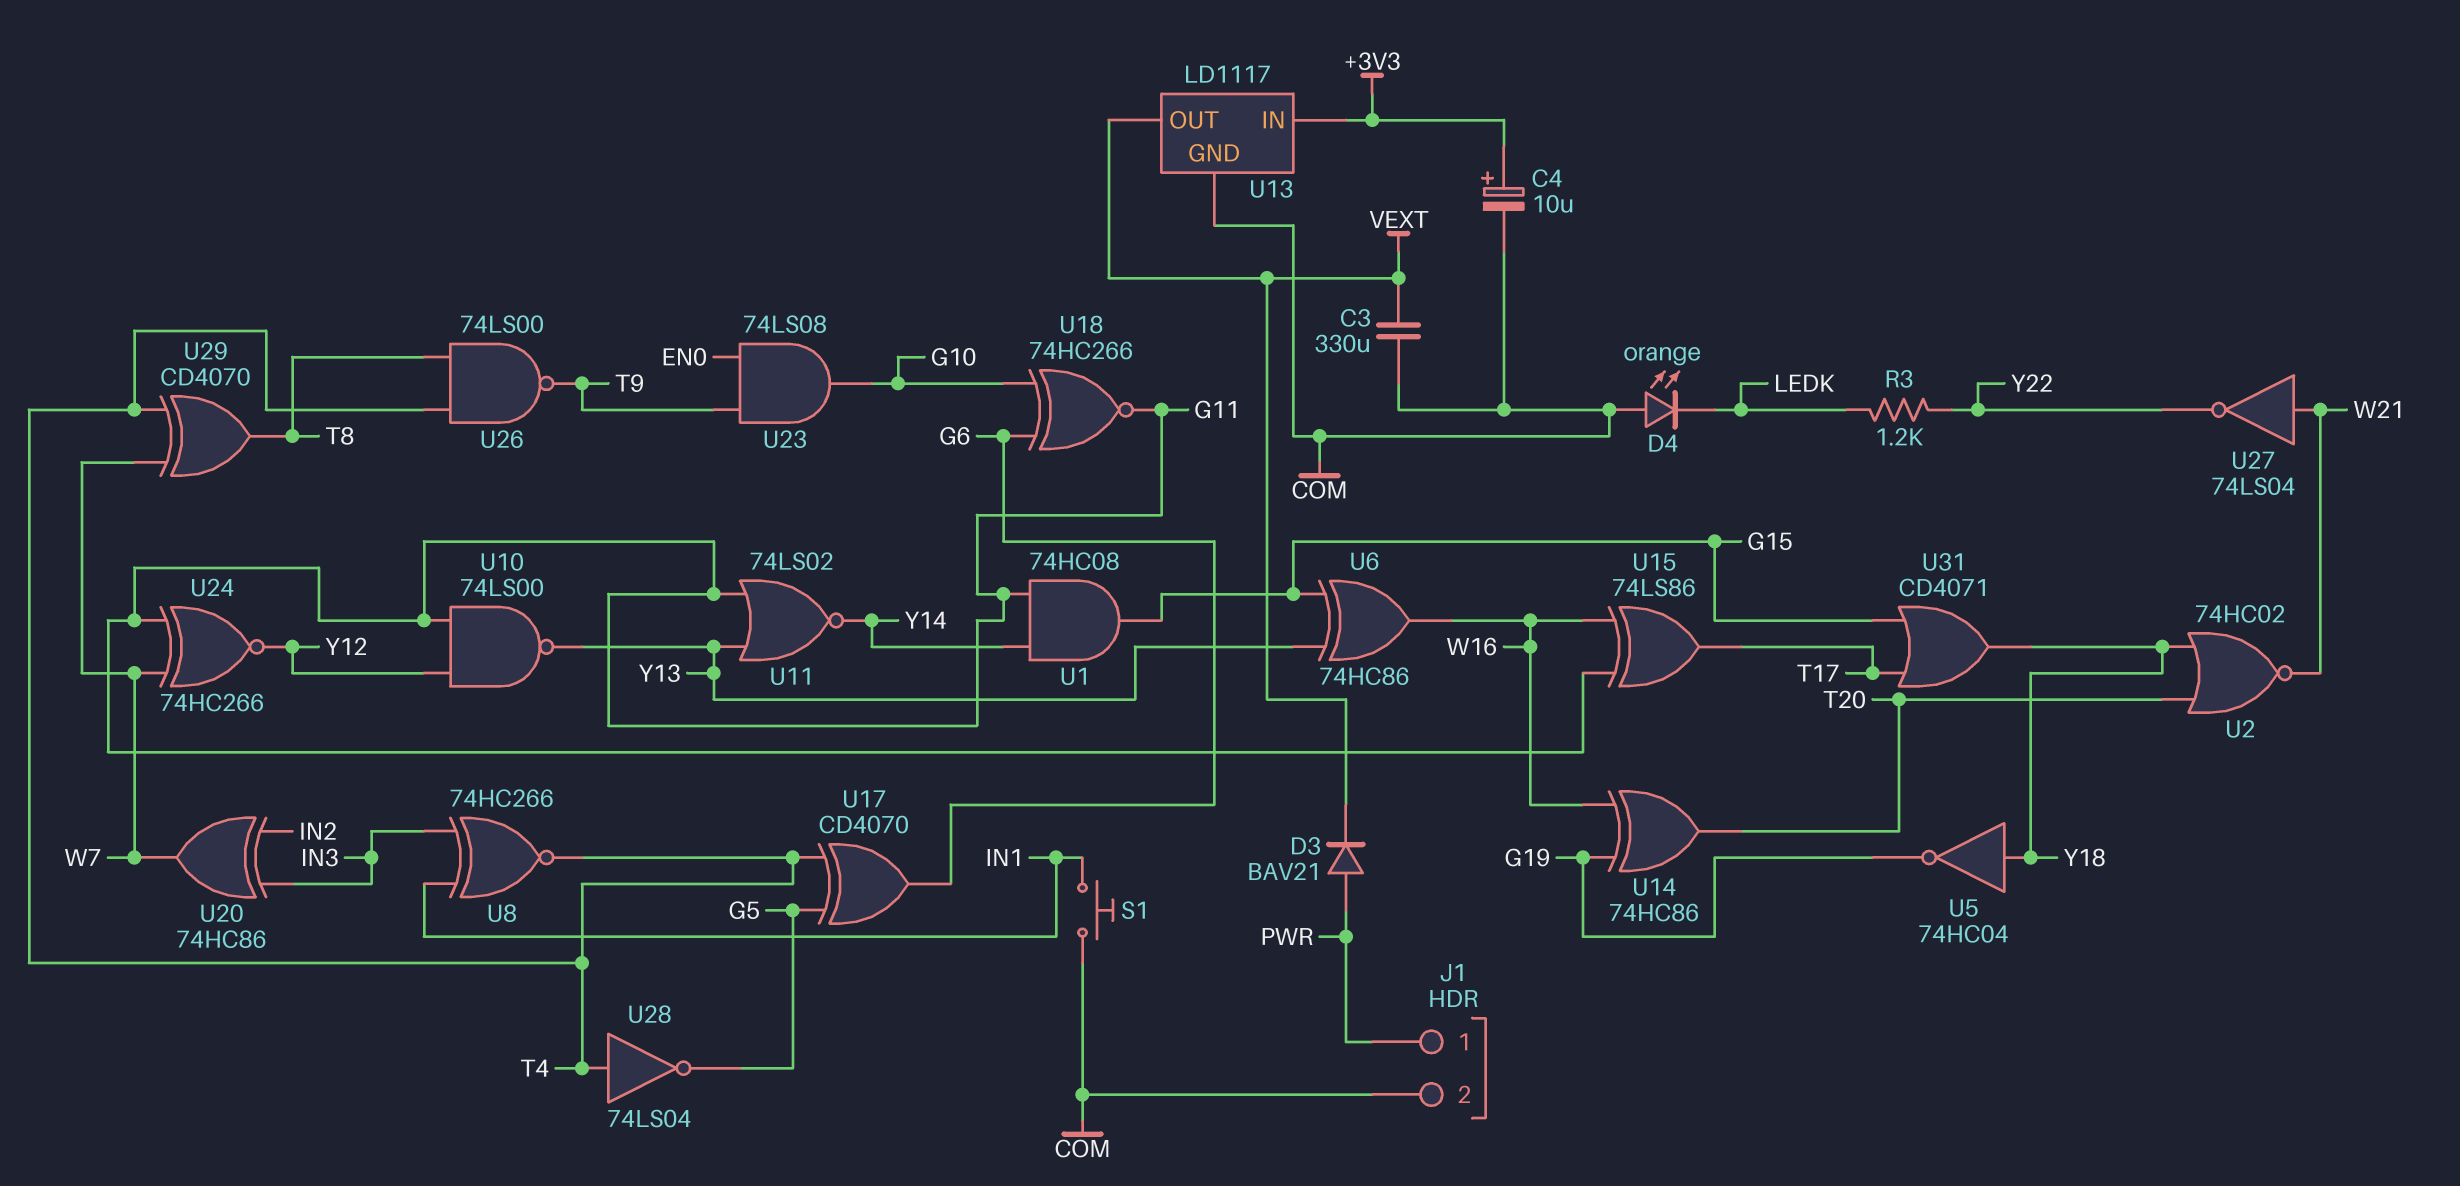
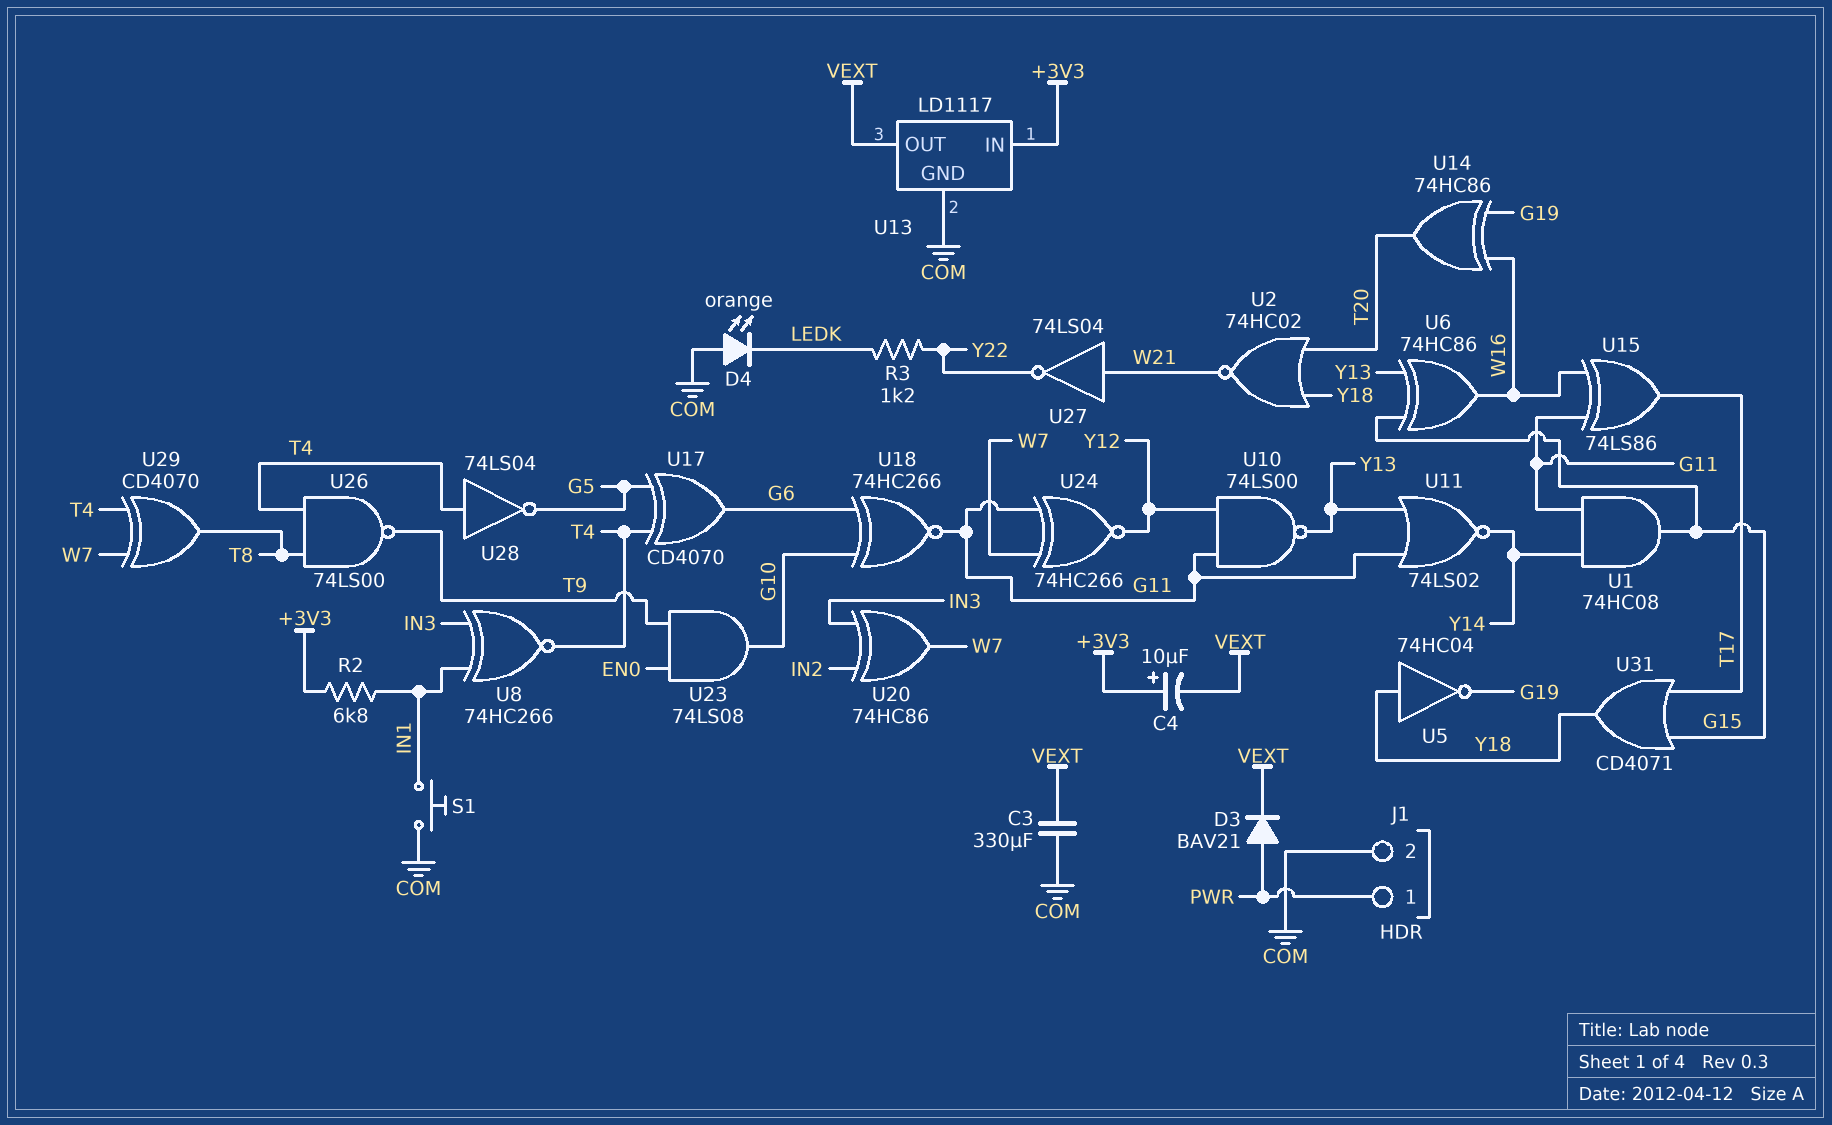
C4: 10uF (plus +3V3, minus COM) -> 10uF (plus +3V3, minus VEXT)
R2: none -> 6.8k (+3V3, IN1)

